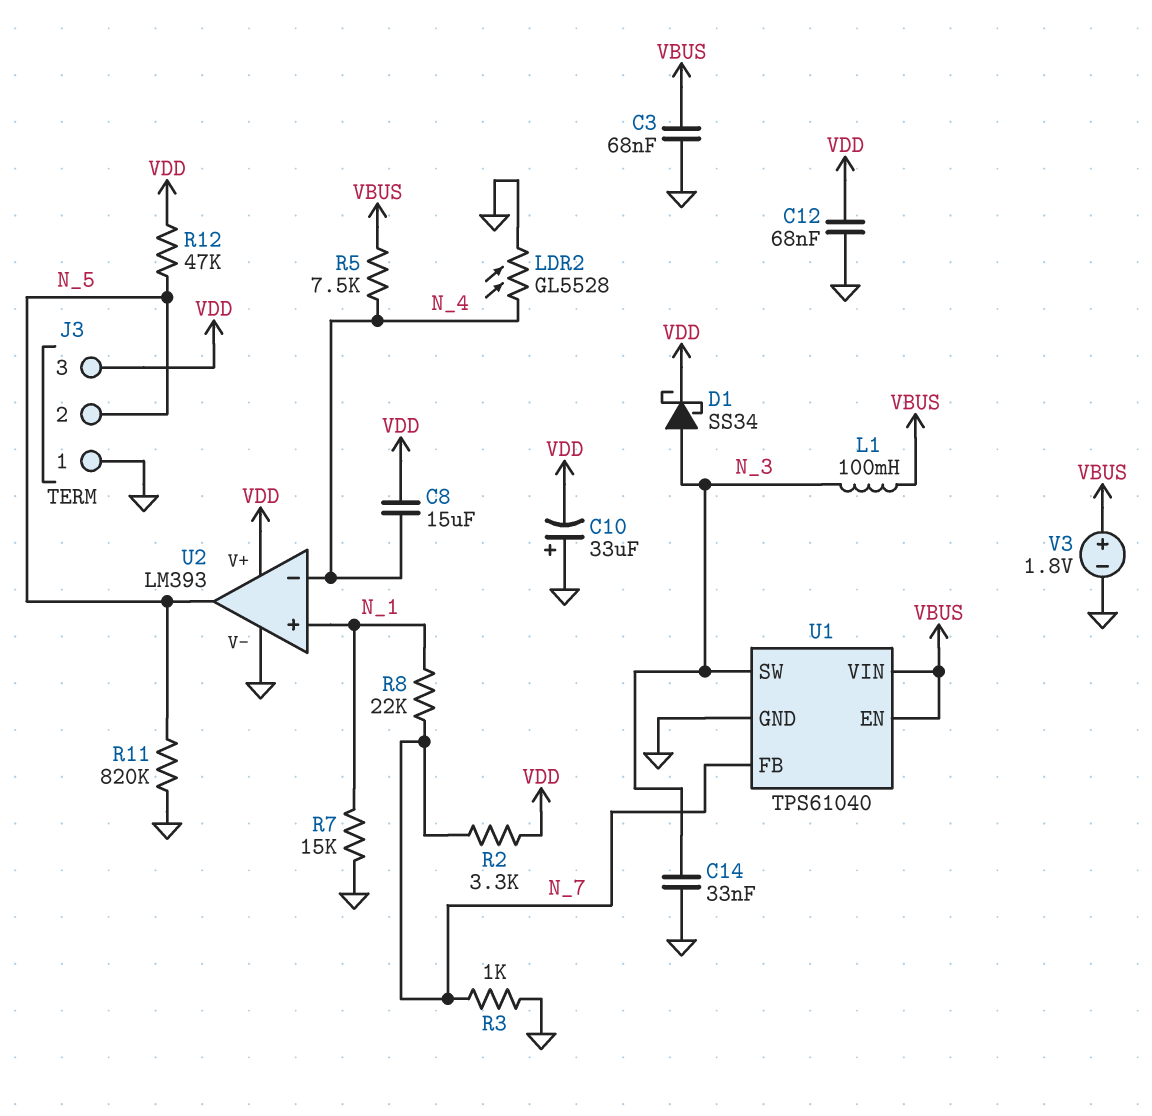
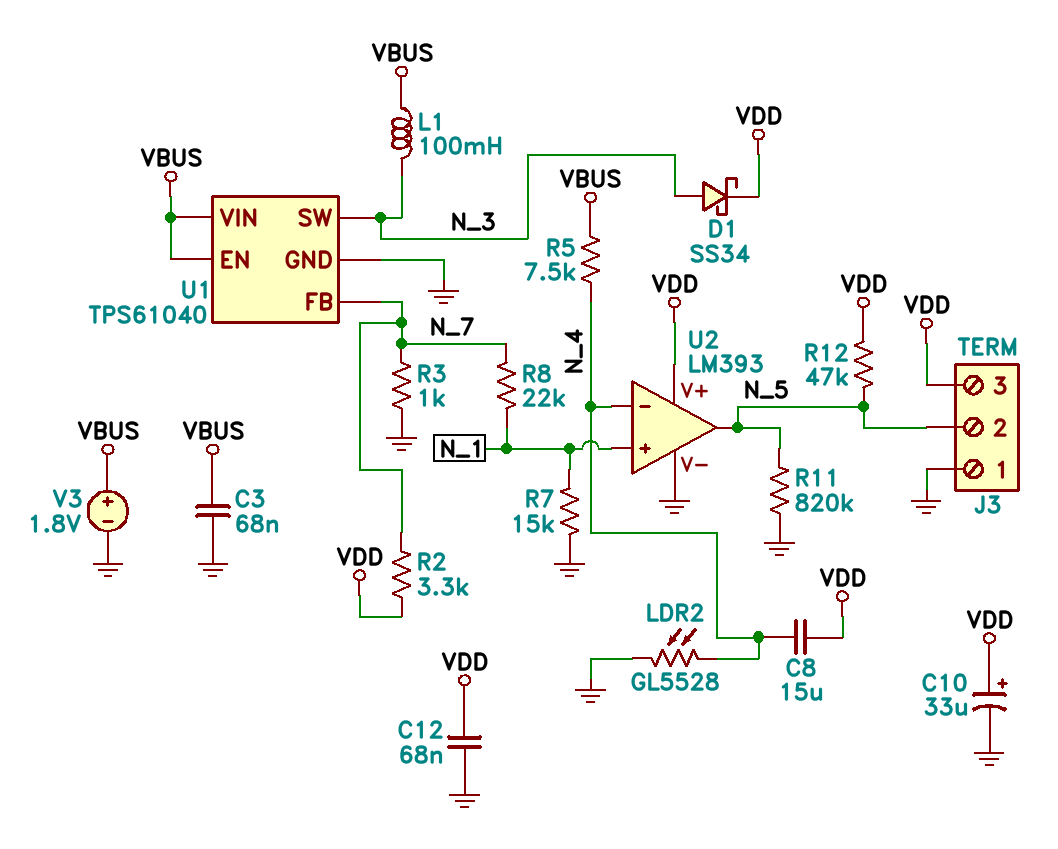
C10: 33uF (plus GND, minus VDD) -> 33uF (plus VDD, minus GND)
C14: 33nF (GND, N_3) -> none

